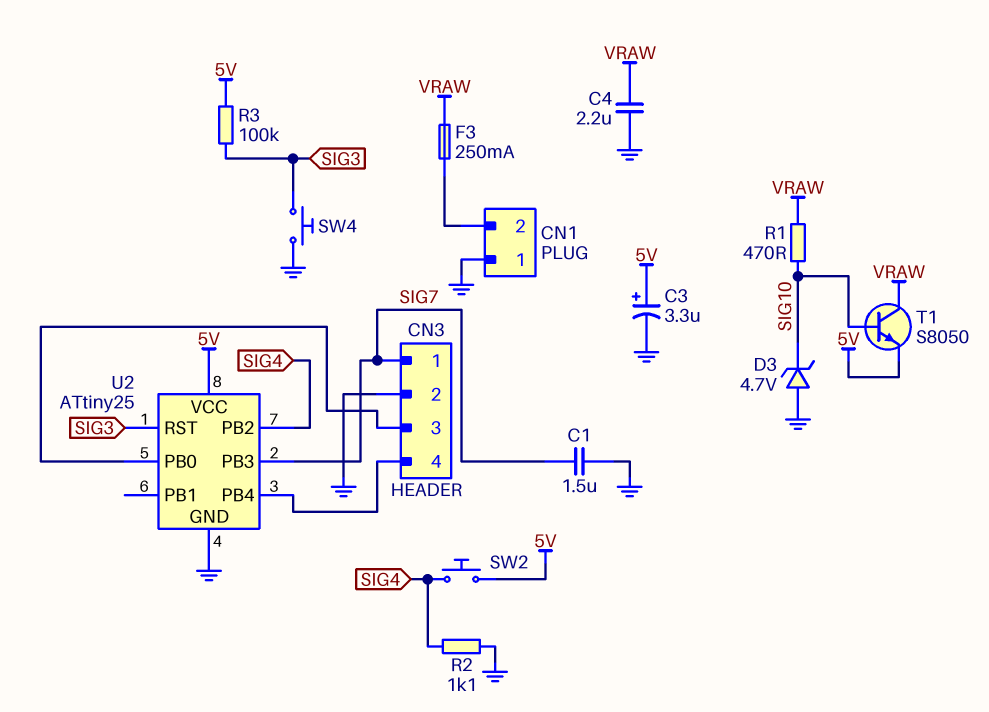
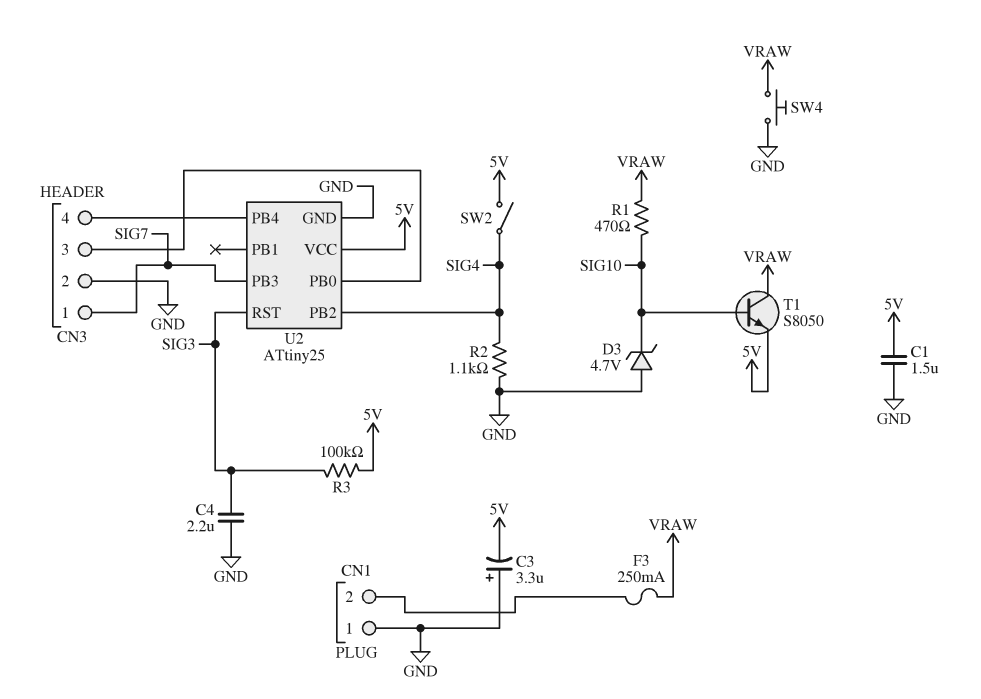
C1: 1.5uF (GND, SIG7) -> 1.5uF (5V, GND)
C3: 3.3uF (plus 5V, minus GND) -> 3.3uF (plus GND, minus 5V)
C4: 2.2uF (GND, VRAW) -> 2.2uF (GND, SIG3)
SW2: button (5V, SIG4) -> switch (5V, SIG4)
SW4: button (GND, SIG3) -> button (GND, VRAW)

